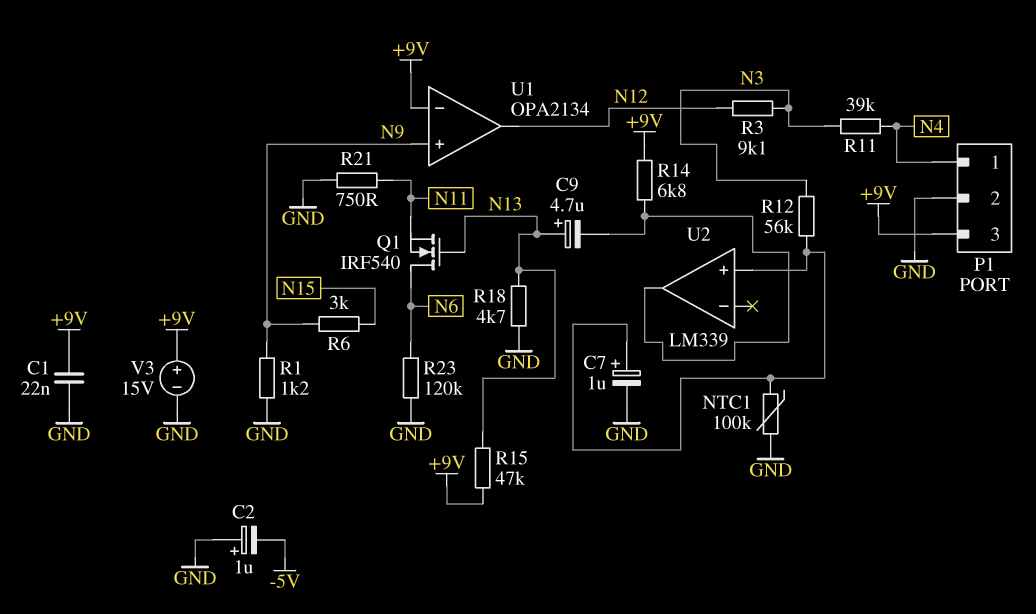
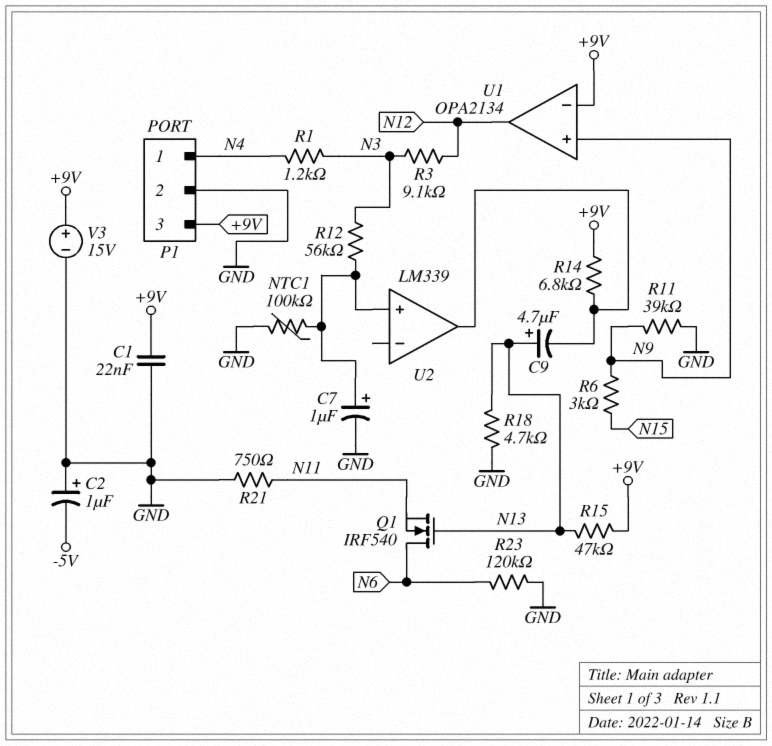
R1: 1.2k (GND, N9) -> 1.2k (N3, N4)
R11: 39k (N3, N4) -> 39k (GND, N9)

